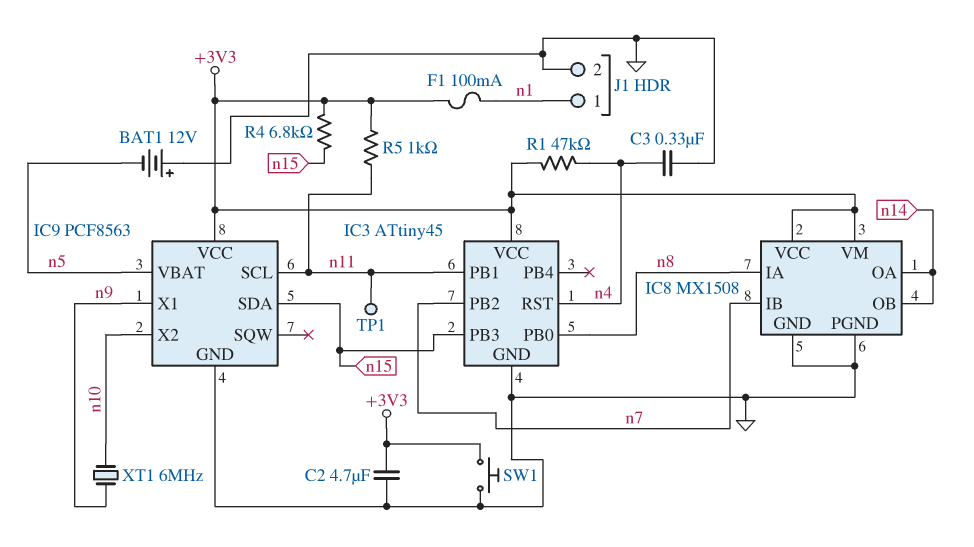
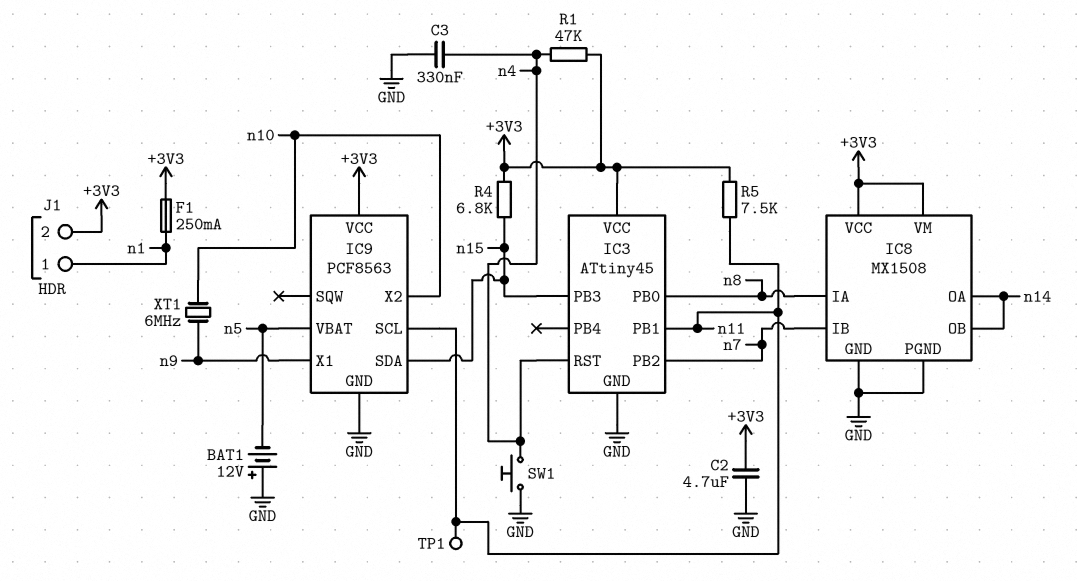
F1: 100mA (+3V3, n1) -> 250mA (+3V3, n1)
J1 pin 2: GND -> +3V3
R5: 1k (+3V3, n11) -> 7.5k (+3V3, n11)
SW1: button (+3V3, GND) -> button (GND, n4)

